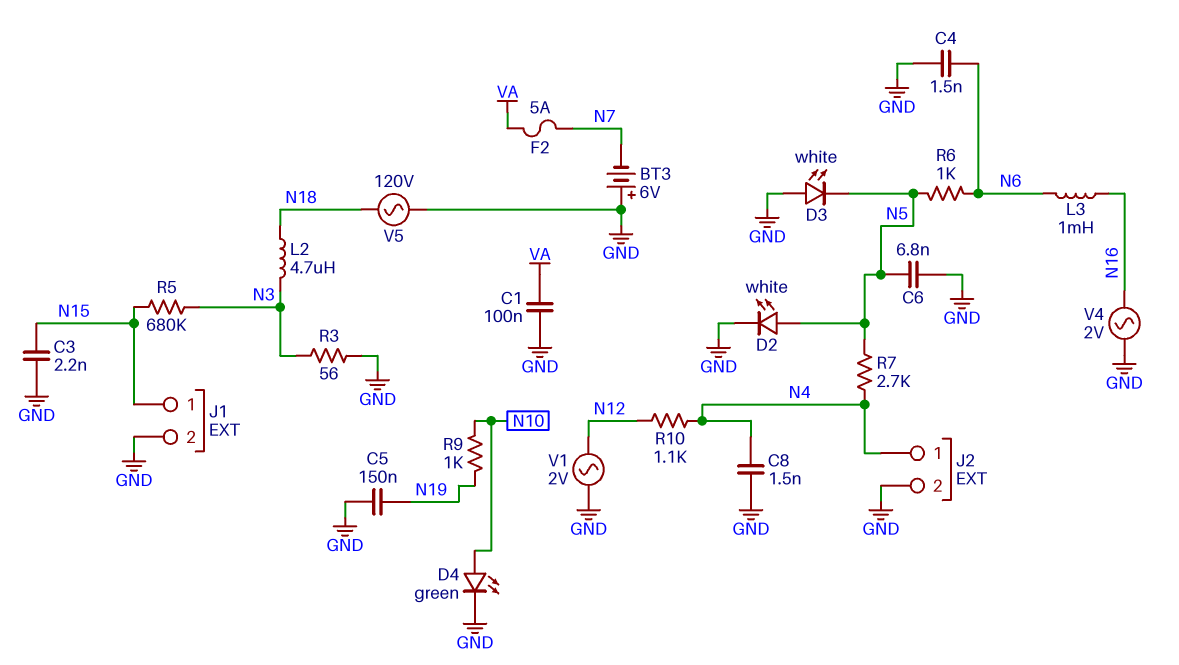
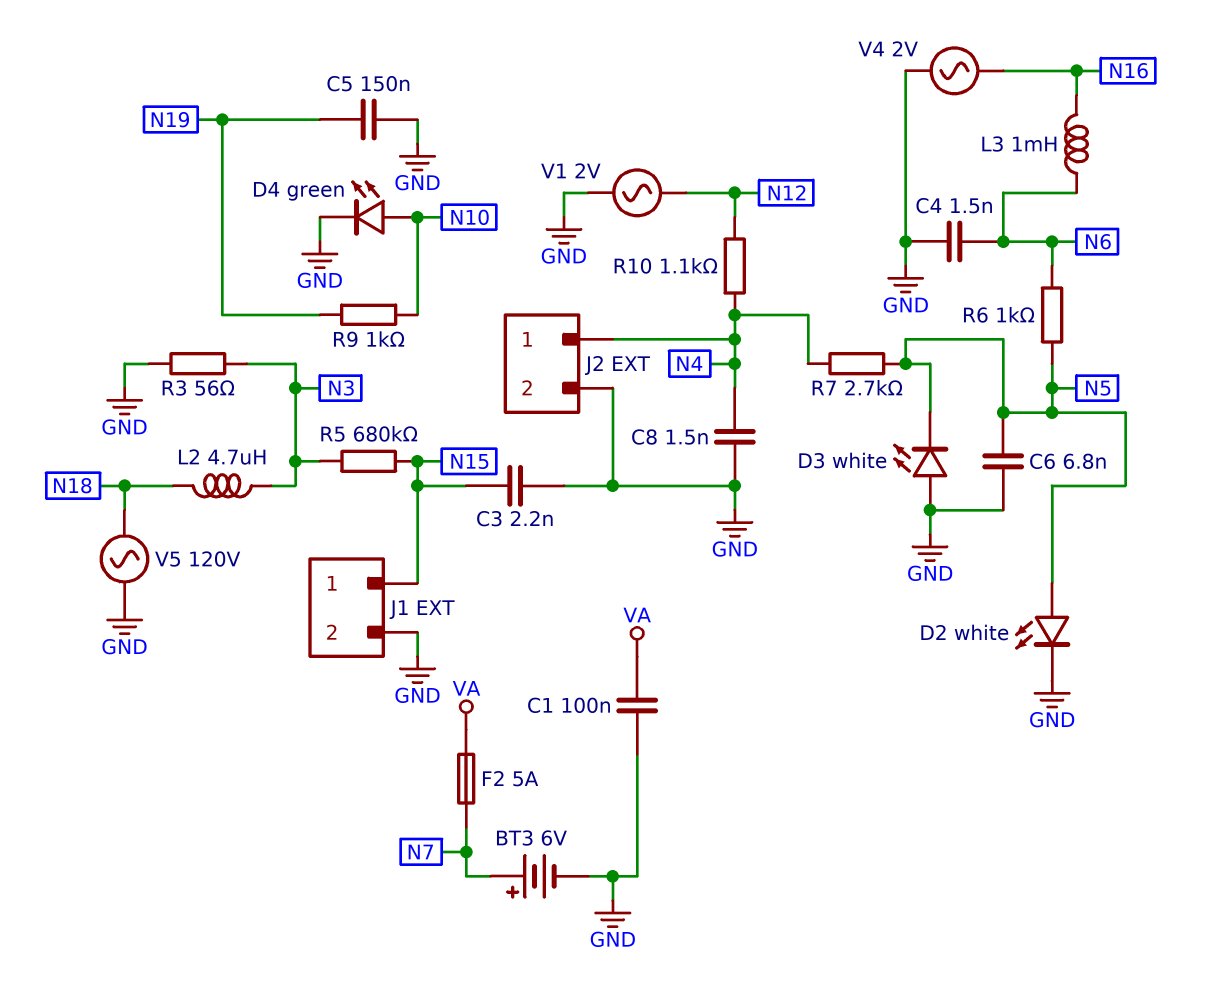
BT3: 6V (plus GND, minus N7) -> 6V (plus N7, minus GND)

